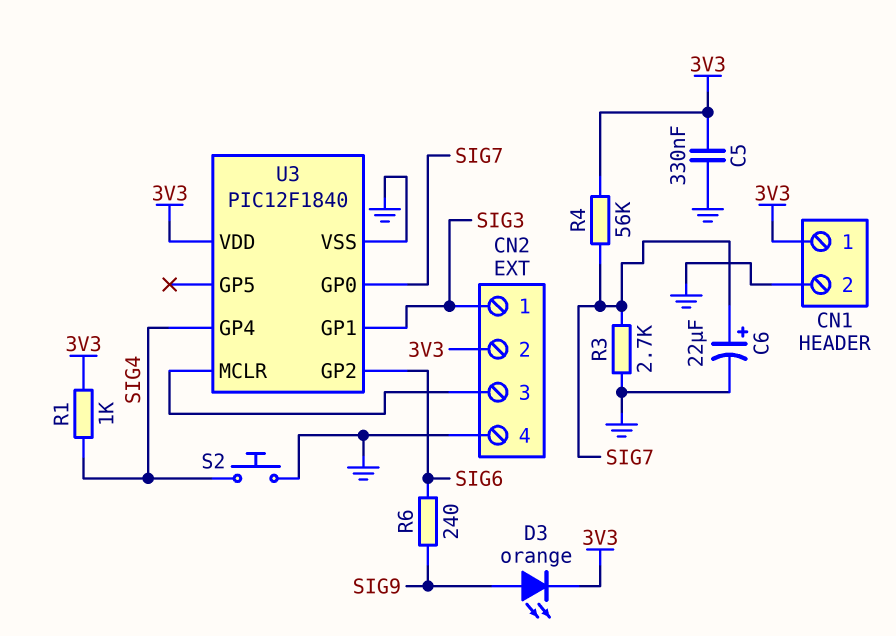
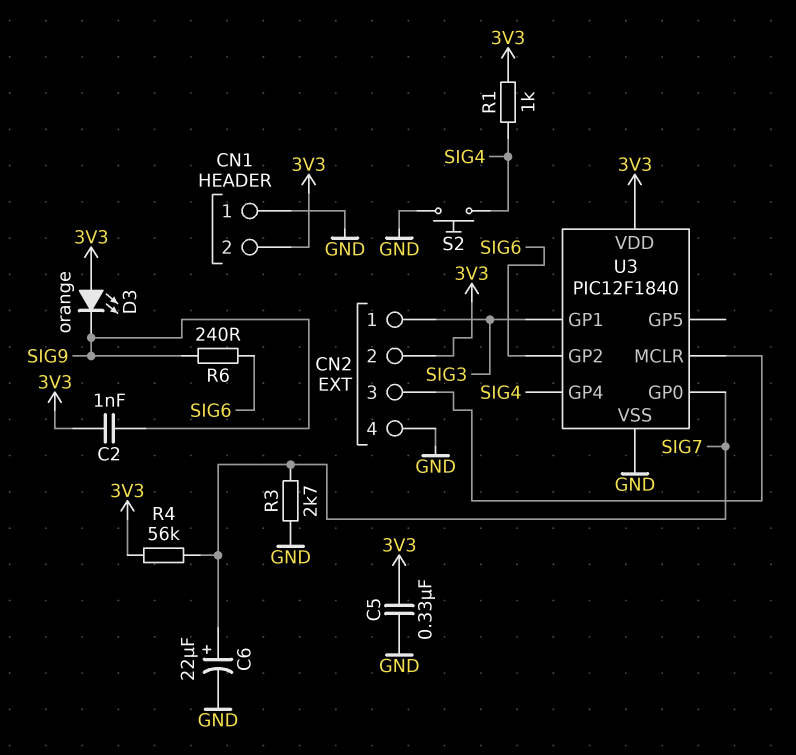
C2: none -> 1nF (3V3, SIG9)
CN1 pin 1: 3V3 -> GND
CN1 pin 2: GND -> 3V3
D3: LED orange (A SIG9, K 3V3) -> LED orange (A 3V3, K SIG9)

